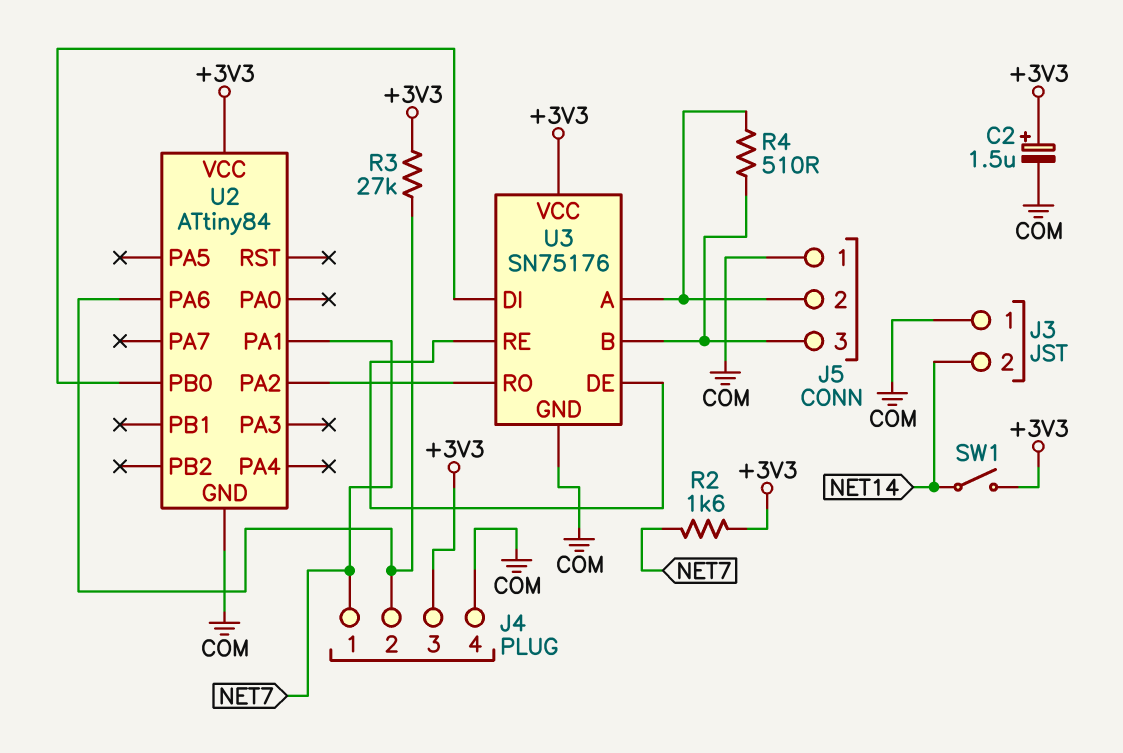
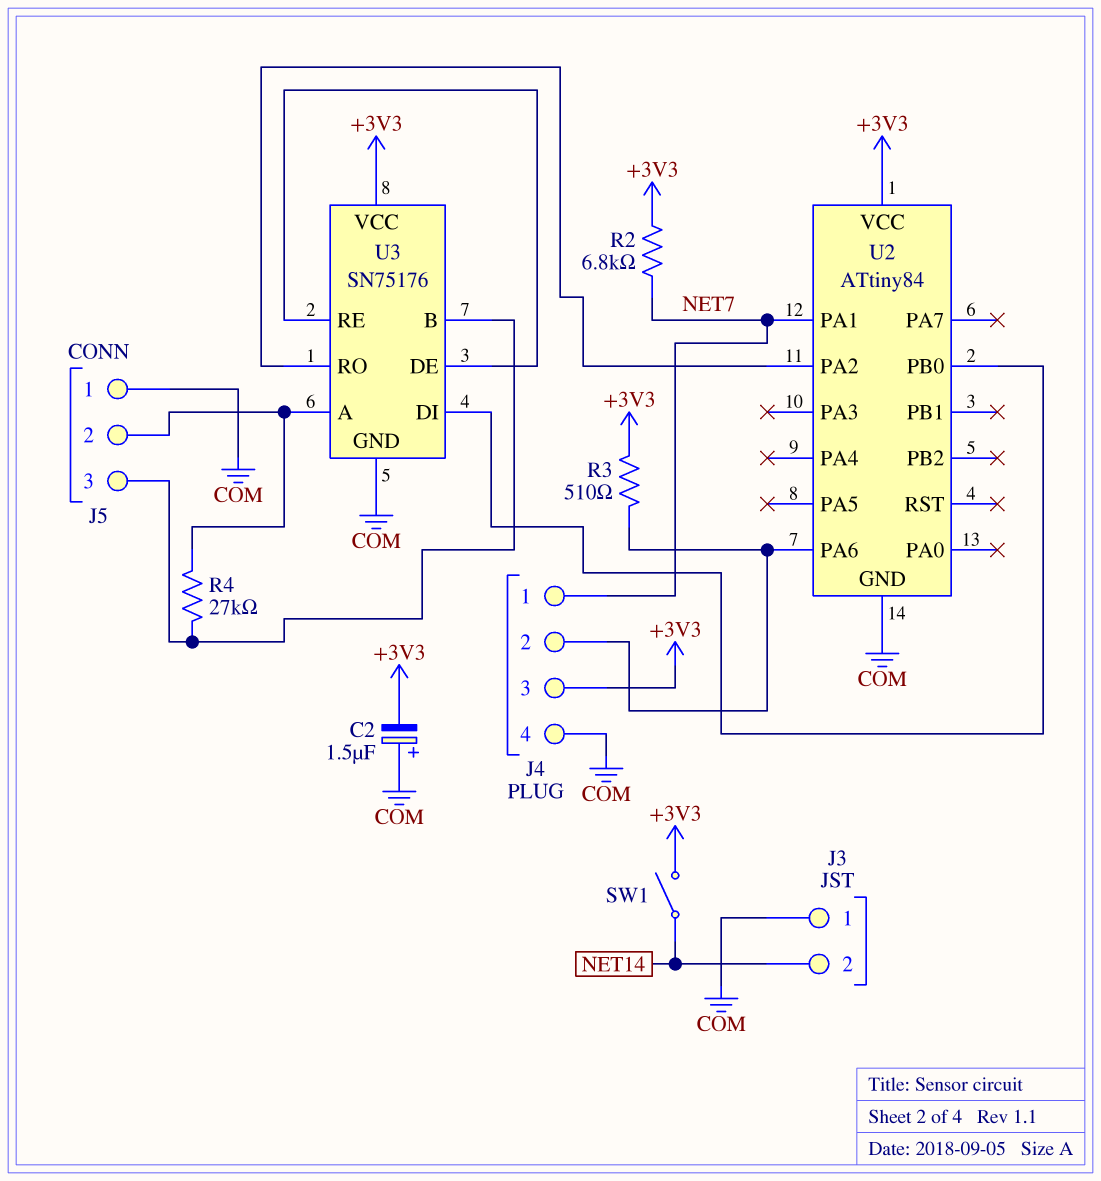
C2: 1.5uF (plus +3V3, minus COM) -> 1.5uF (plus COM, minus +3V3)
R2: 1.6k (+3V3, NET7) -> 6.8k (+3V3, NET7)
R3: 27k (+3V3, J4/2) -> 510 (+3V3, J4/2)
R4: 510 (J5/2, J5/3) -> 27k (J5/2, J5/3)

